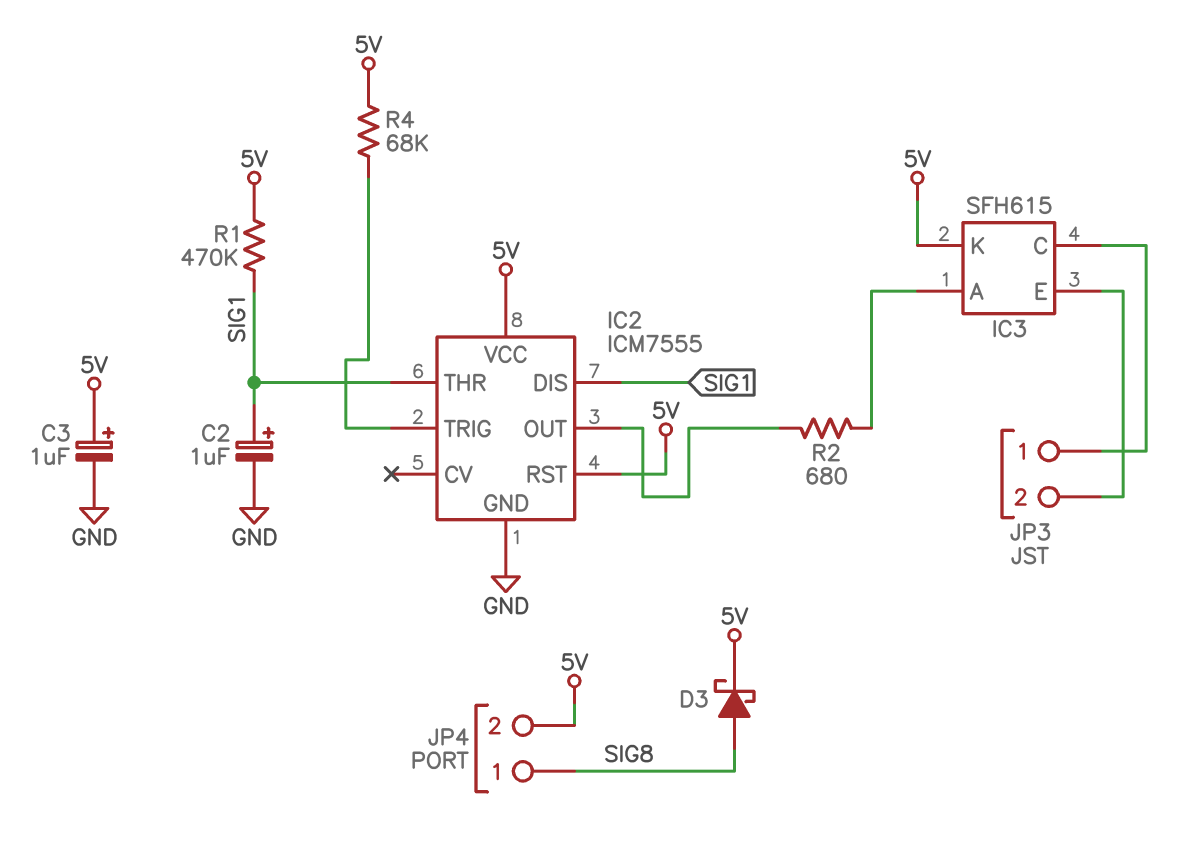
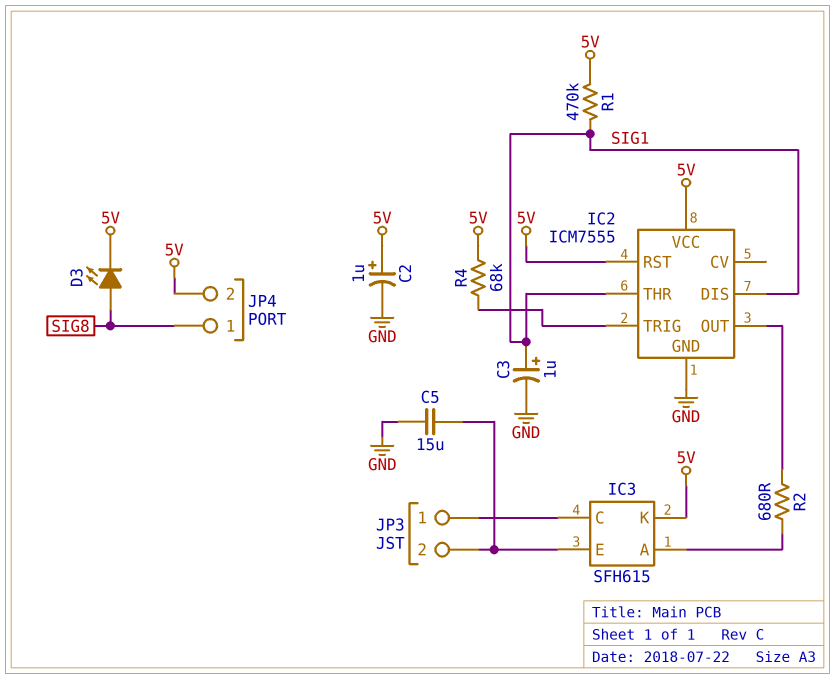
C2: 1uF (plus SIG1, minus GND) -> 1uF (plus 5V, minus GND)
C3: 1uF (plus 5V, minus GND) -> 1uF (plus SIG1, minus GND)
C5: none -> 15uF (GND, IC3/E)
D3: schottky (A SIG8, K 5V) -> LED (A SIG8, K 5V)

